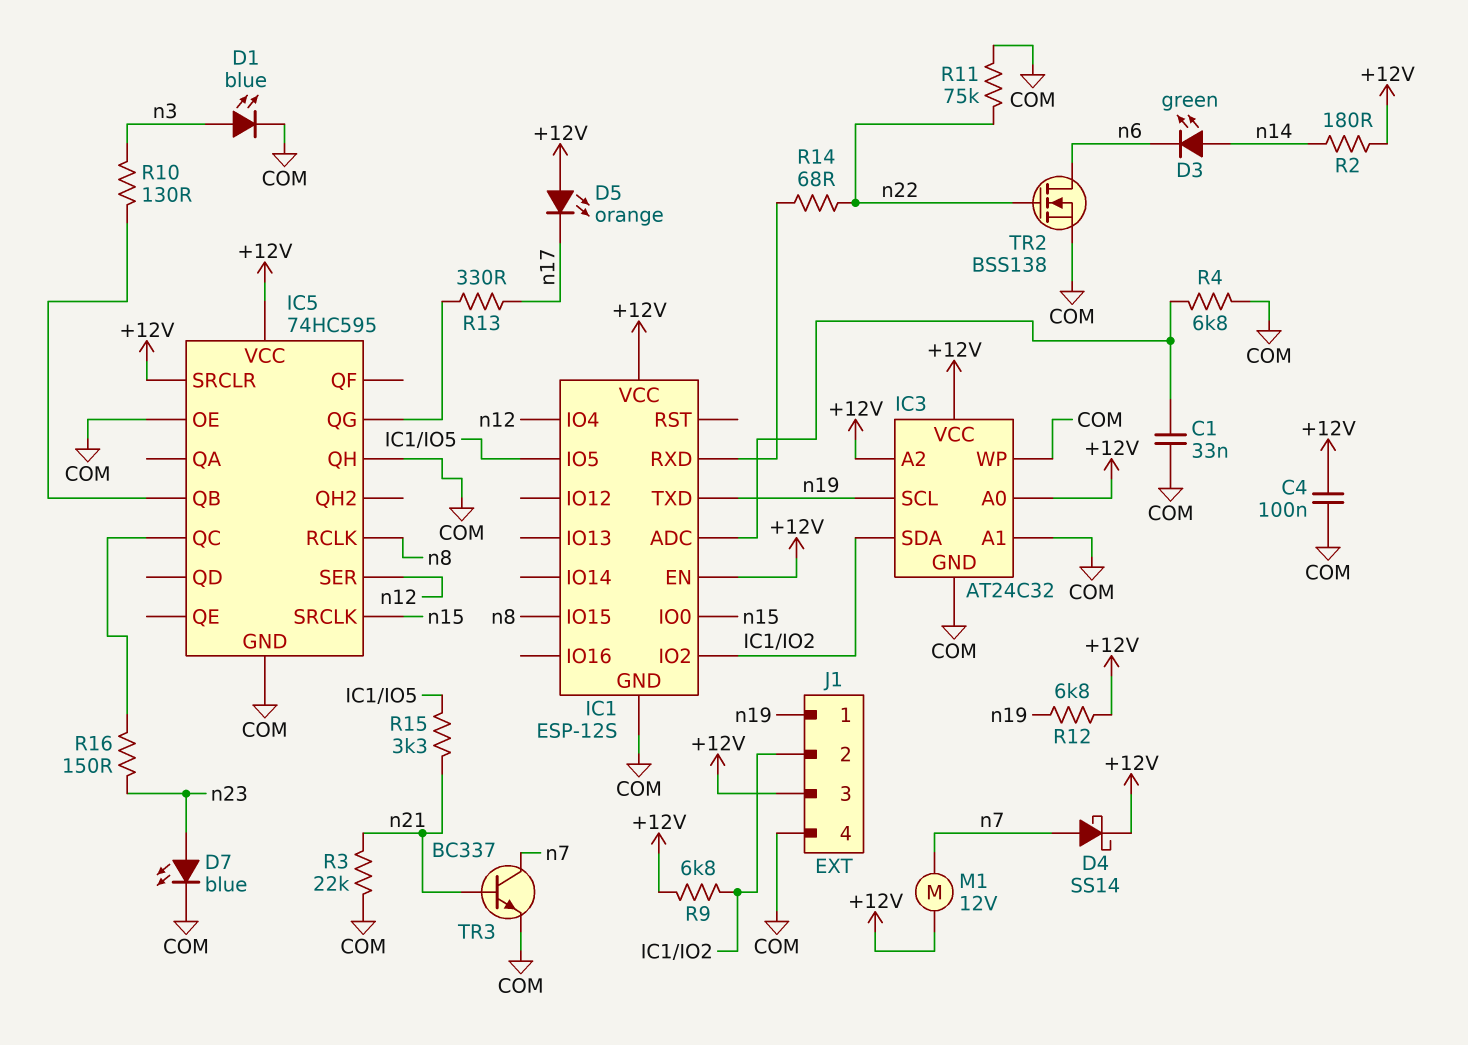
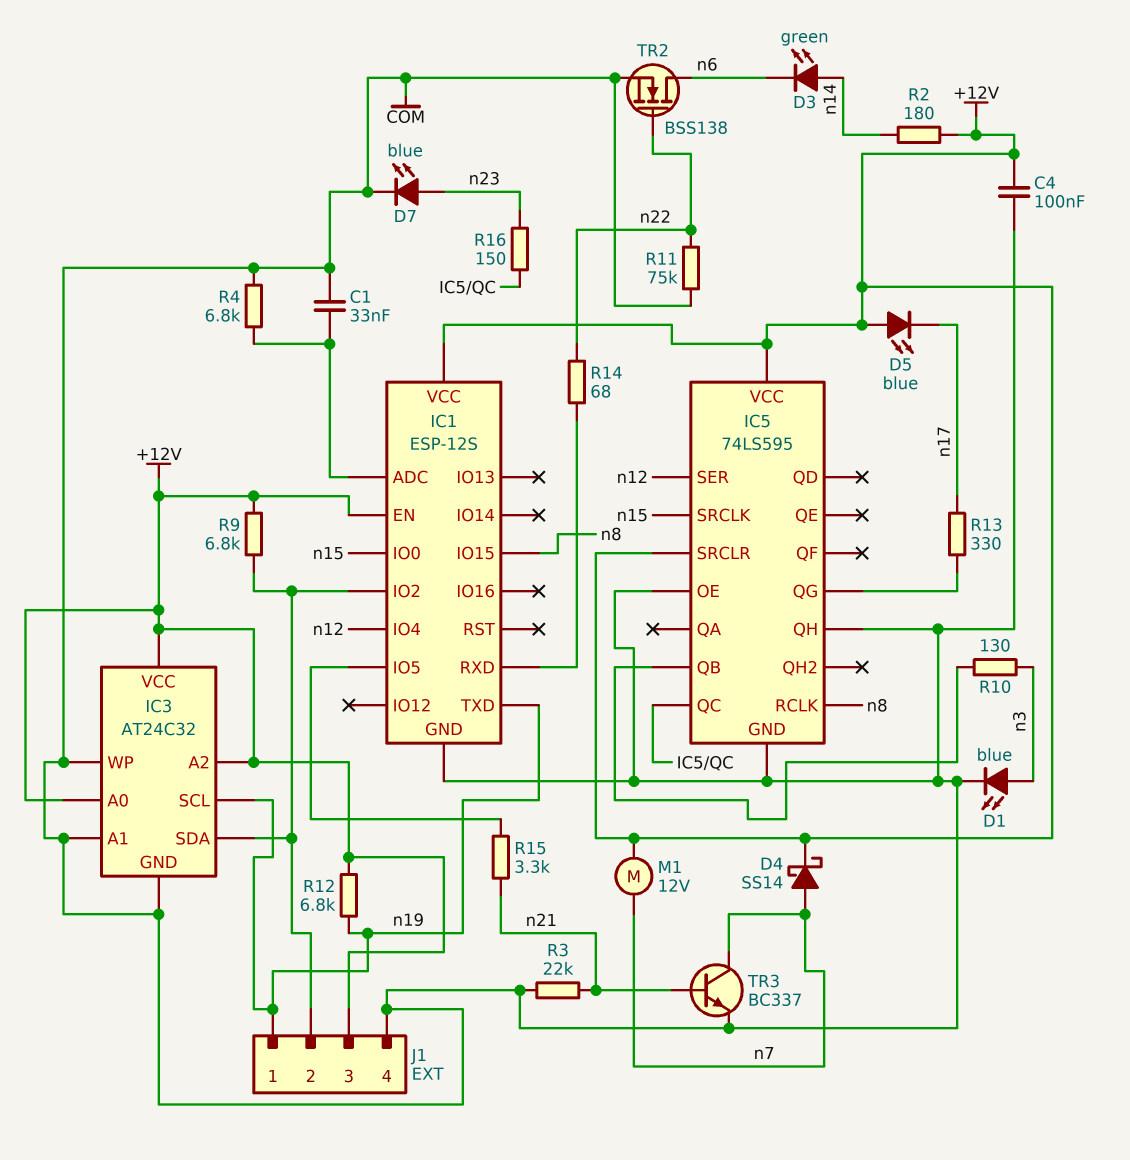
D5: LED orange (A +12V, K n17) -> LED blue (A +12V, K n17)
IC5: 74HC595 -> 74LS595

